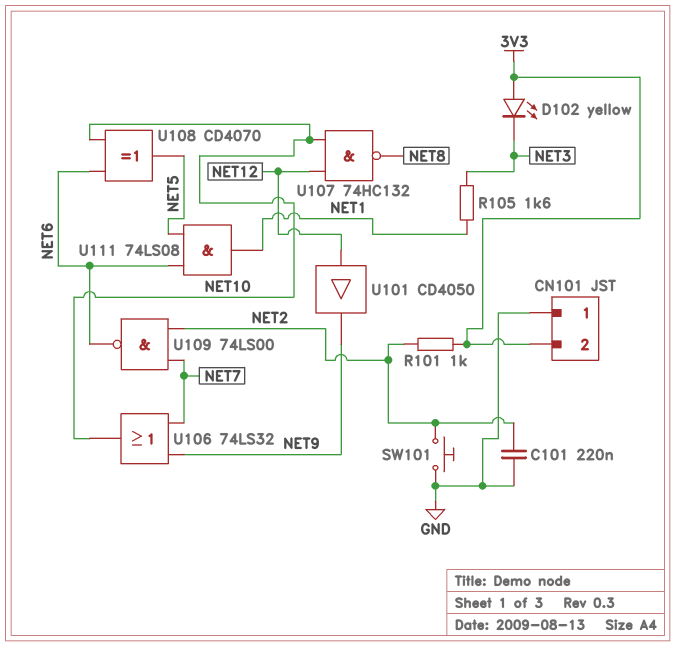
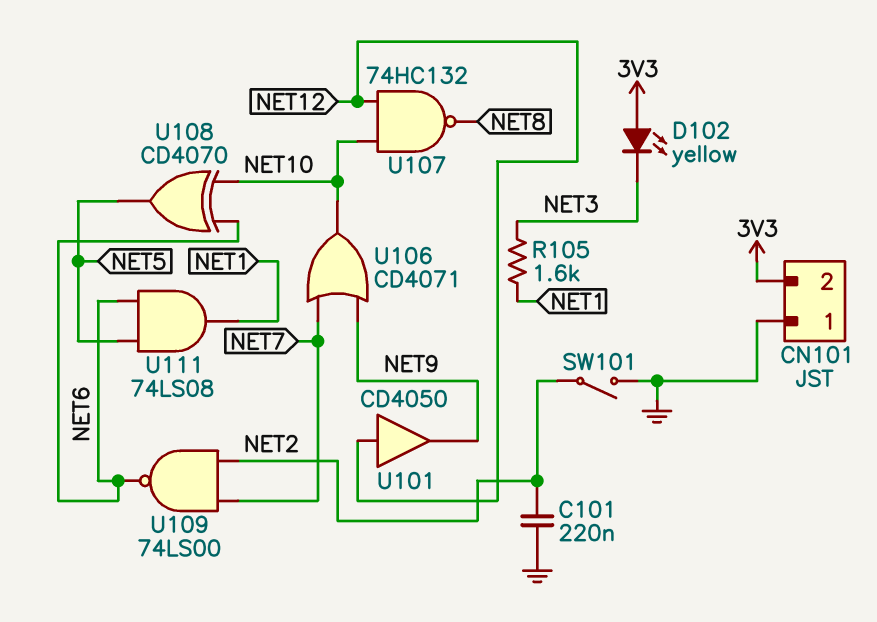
R101: 1k (3V3, NET2) -> none
SW101: button (GND, NET2) -> switch (GND, NET2)
U106: OR 74LS32 (in NET7, in NET9, out NET10) -> OR CD4071 (in NET7, in NET9, out NET10)

